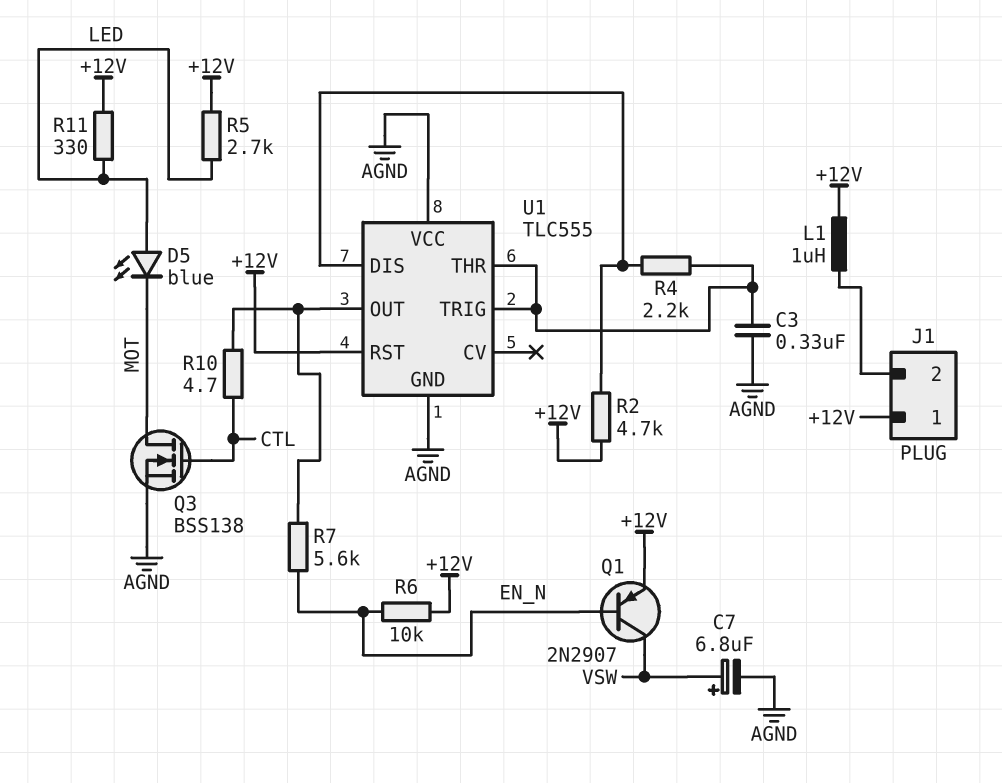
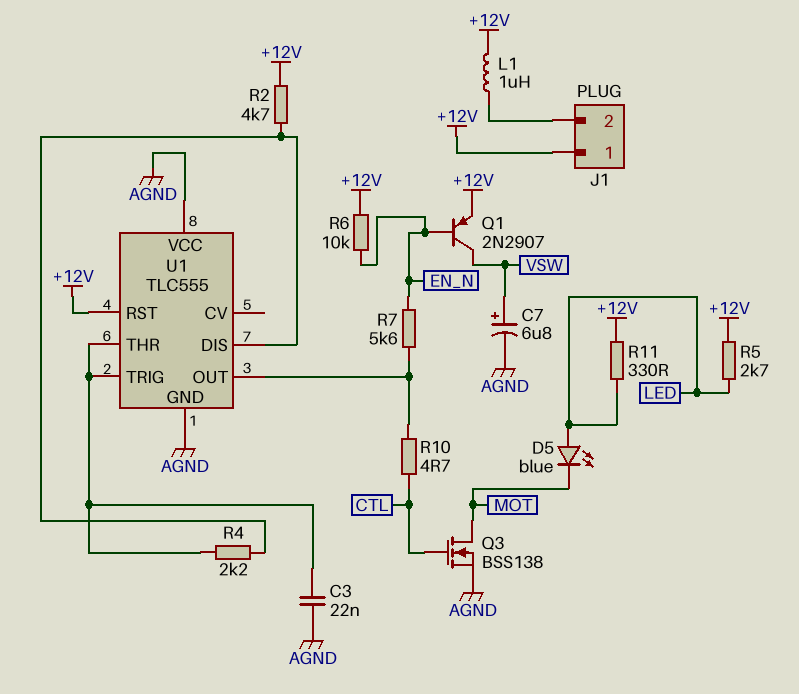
C3: 330nF (AGND, U1/THR) -> 22nF (AGND, U1/THR)

